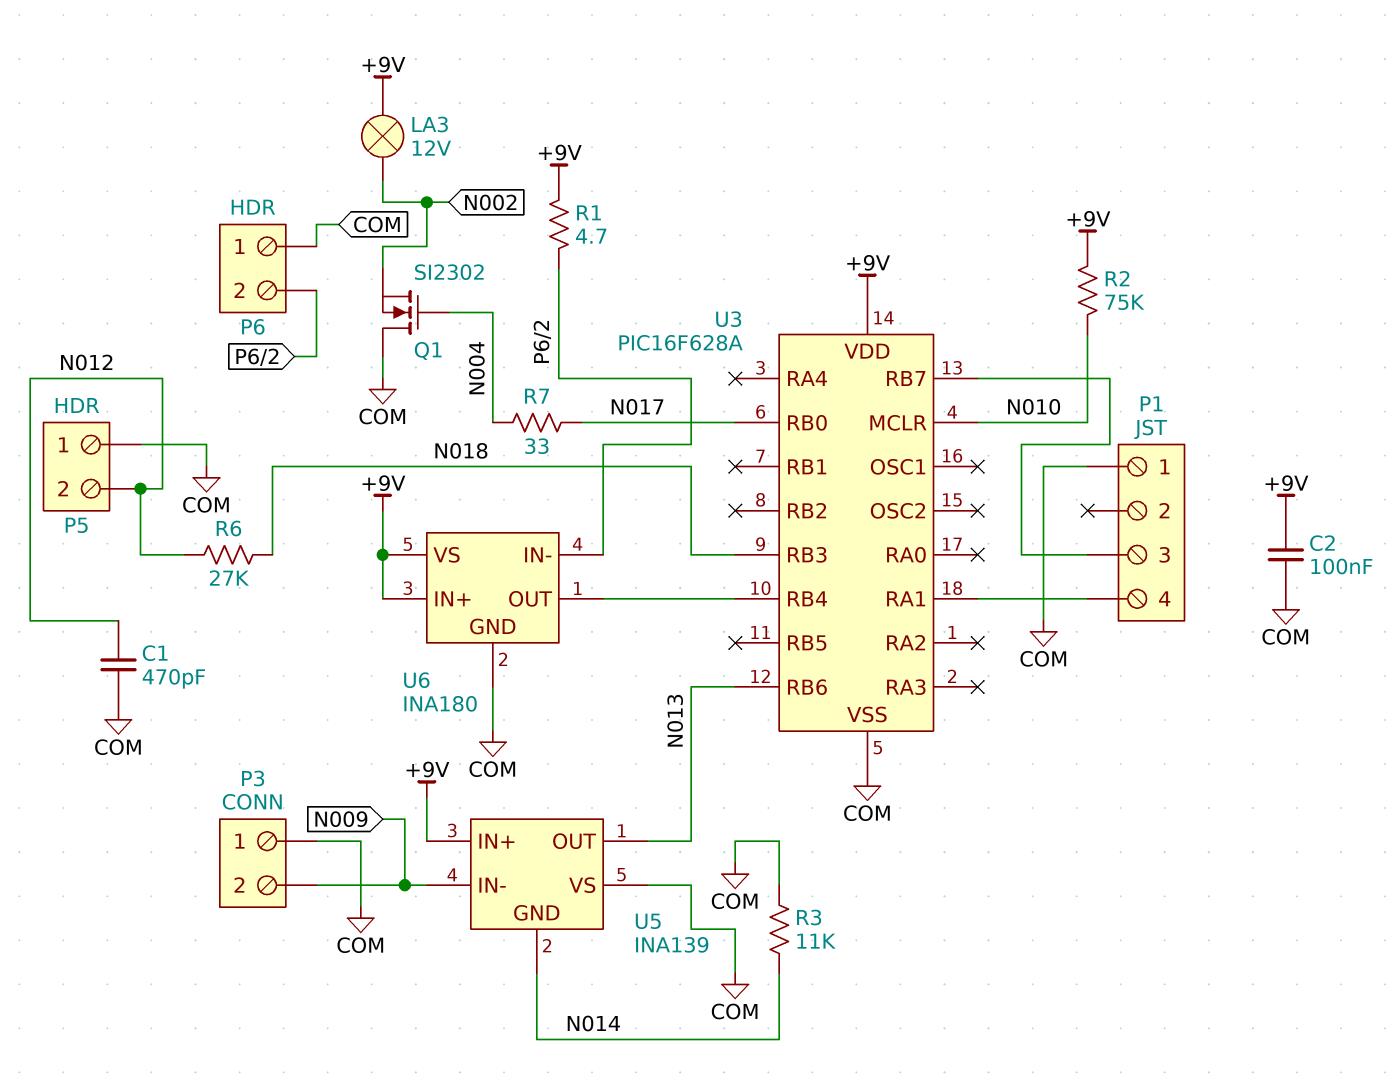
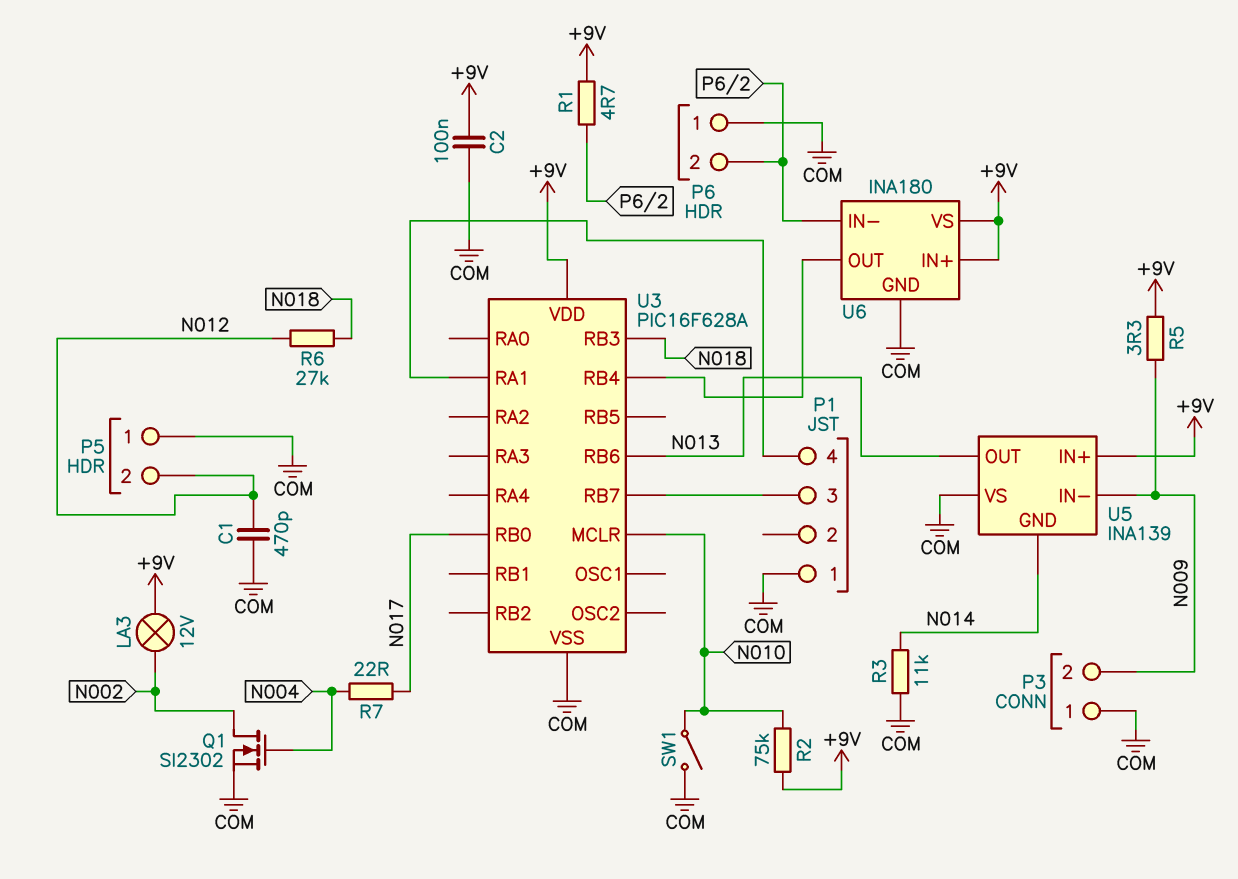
Q1: NMOS SI2302 (G N004, D COM, S N002) -> NMOS SI2302 (G N004, D N002, S COM)
R5: none -> 3.3 (+9V, N009)
R7: 33 (N004, N017) -> 22 (N004, N017)
SW1: none -> switch (COM, N010)

